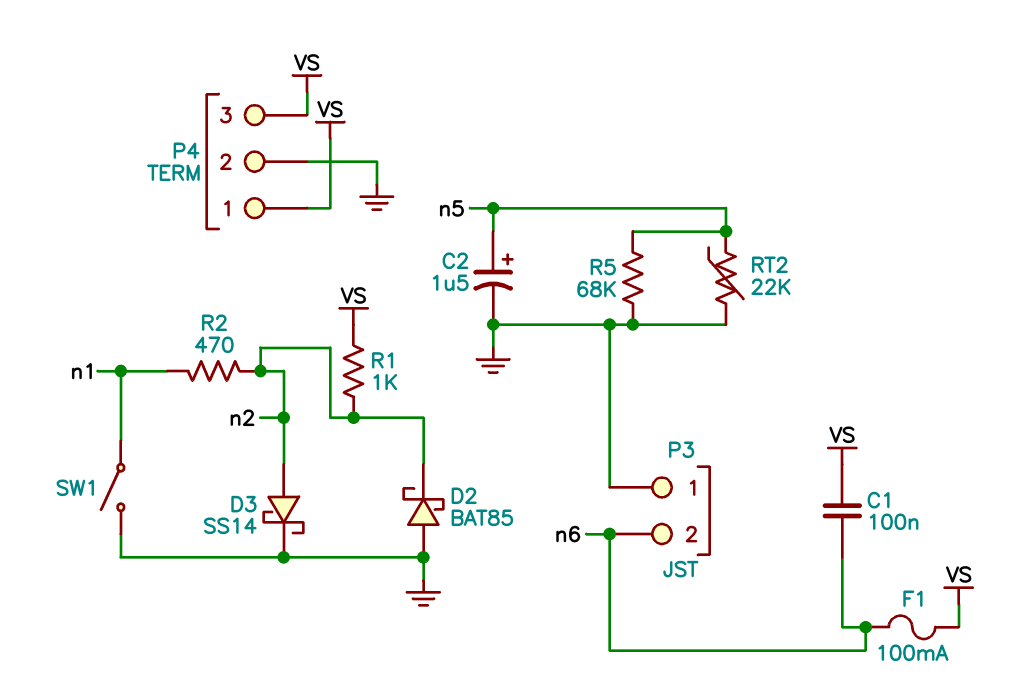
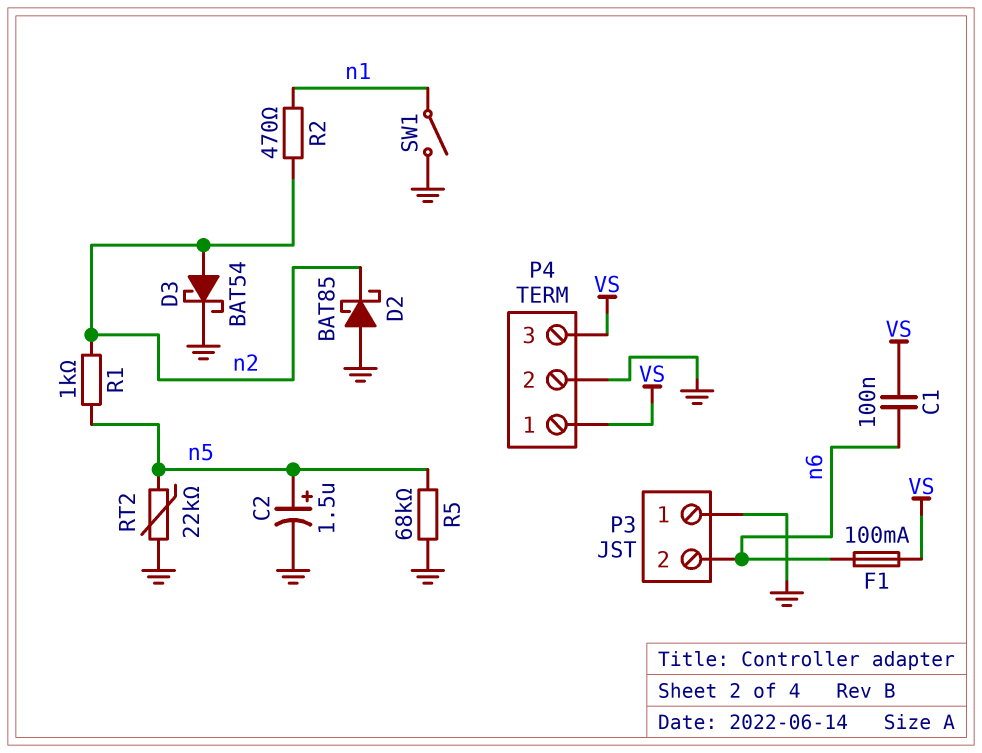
D3: schottky SS14 (A n2, K GND) -> schottky BAT54 (A n2, K GND)
R1: 1k (VS, n2) -> 1k (n2, n5)

